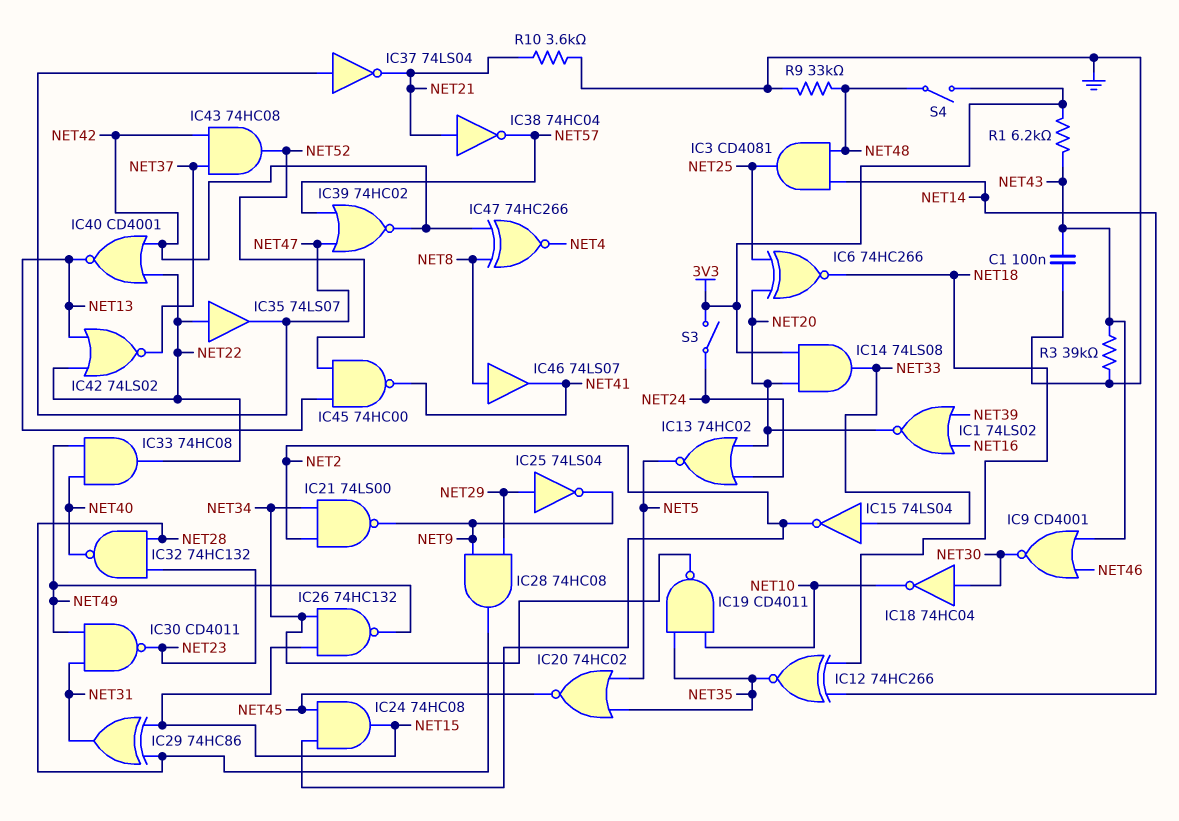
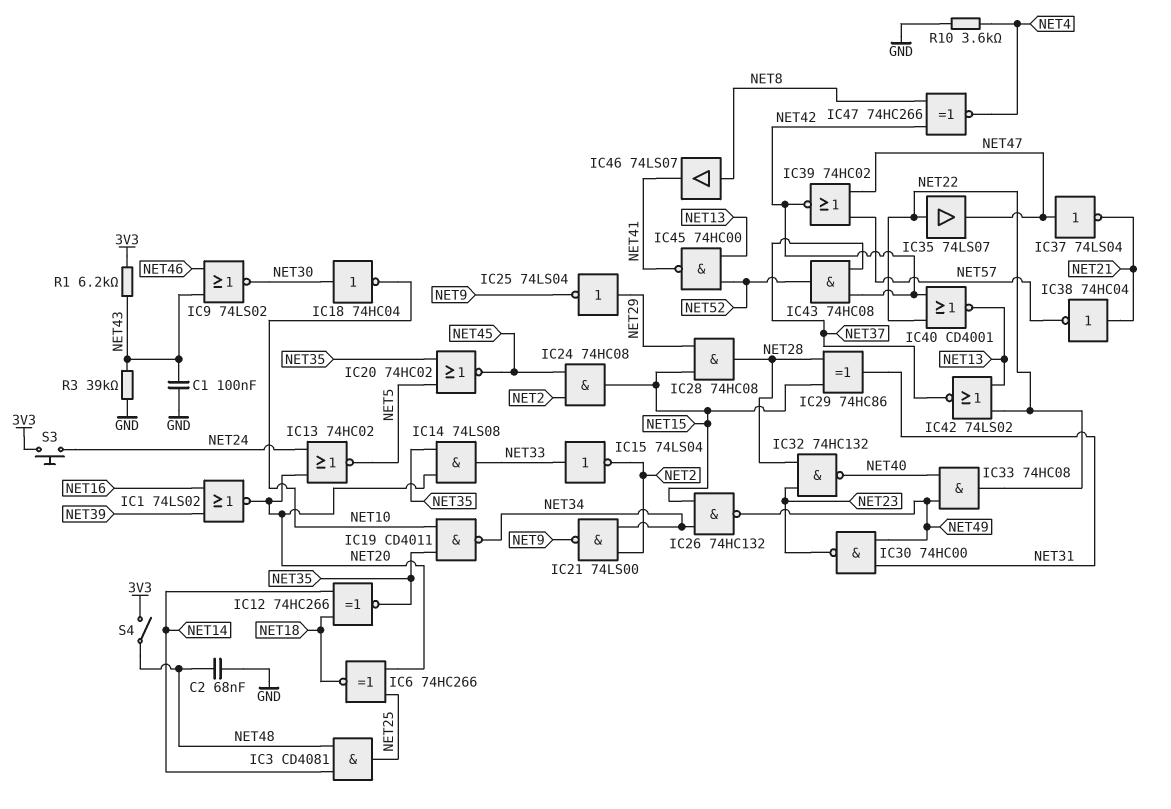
C2: none -> 68nF (GND, NET48)
IC9: NOR CD4001 (in NET43, in NET46, out NET30) -> NOR 74LS02 (in NET43, in NET46, out NET30)
IC14: AND 74LS08 (in 3V3, in NET20, out NET33) -> AND 74LS08 (in NET20, in NET35, out NET33)
IC28: AND 74HC08 (in NET9, in NET29, out NET28) -> AND 74HC08 (in NET15, in NET29, out NET28)
IC30: NAND CD4011 (in NET31, in NET49, out NET23) -> NAND 74HC00 (in NET31, in NET49, out NET23)
R9: 33k (GND, NET48) -> none
R10: 3.6k (GND, NET21) -> 3.6k (GND, NET4)
S3: switch (3V3, NET24) -> button (3V3, NET24)

